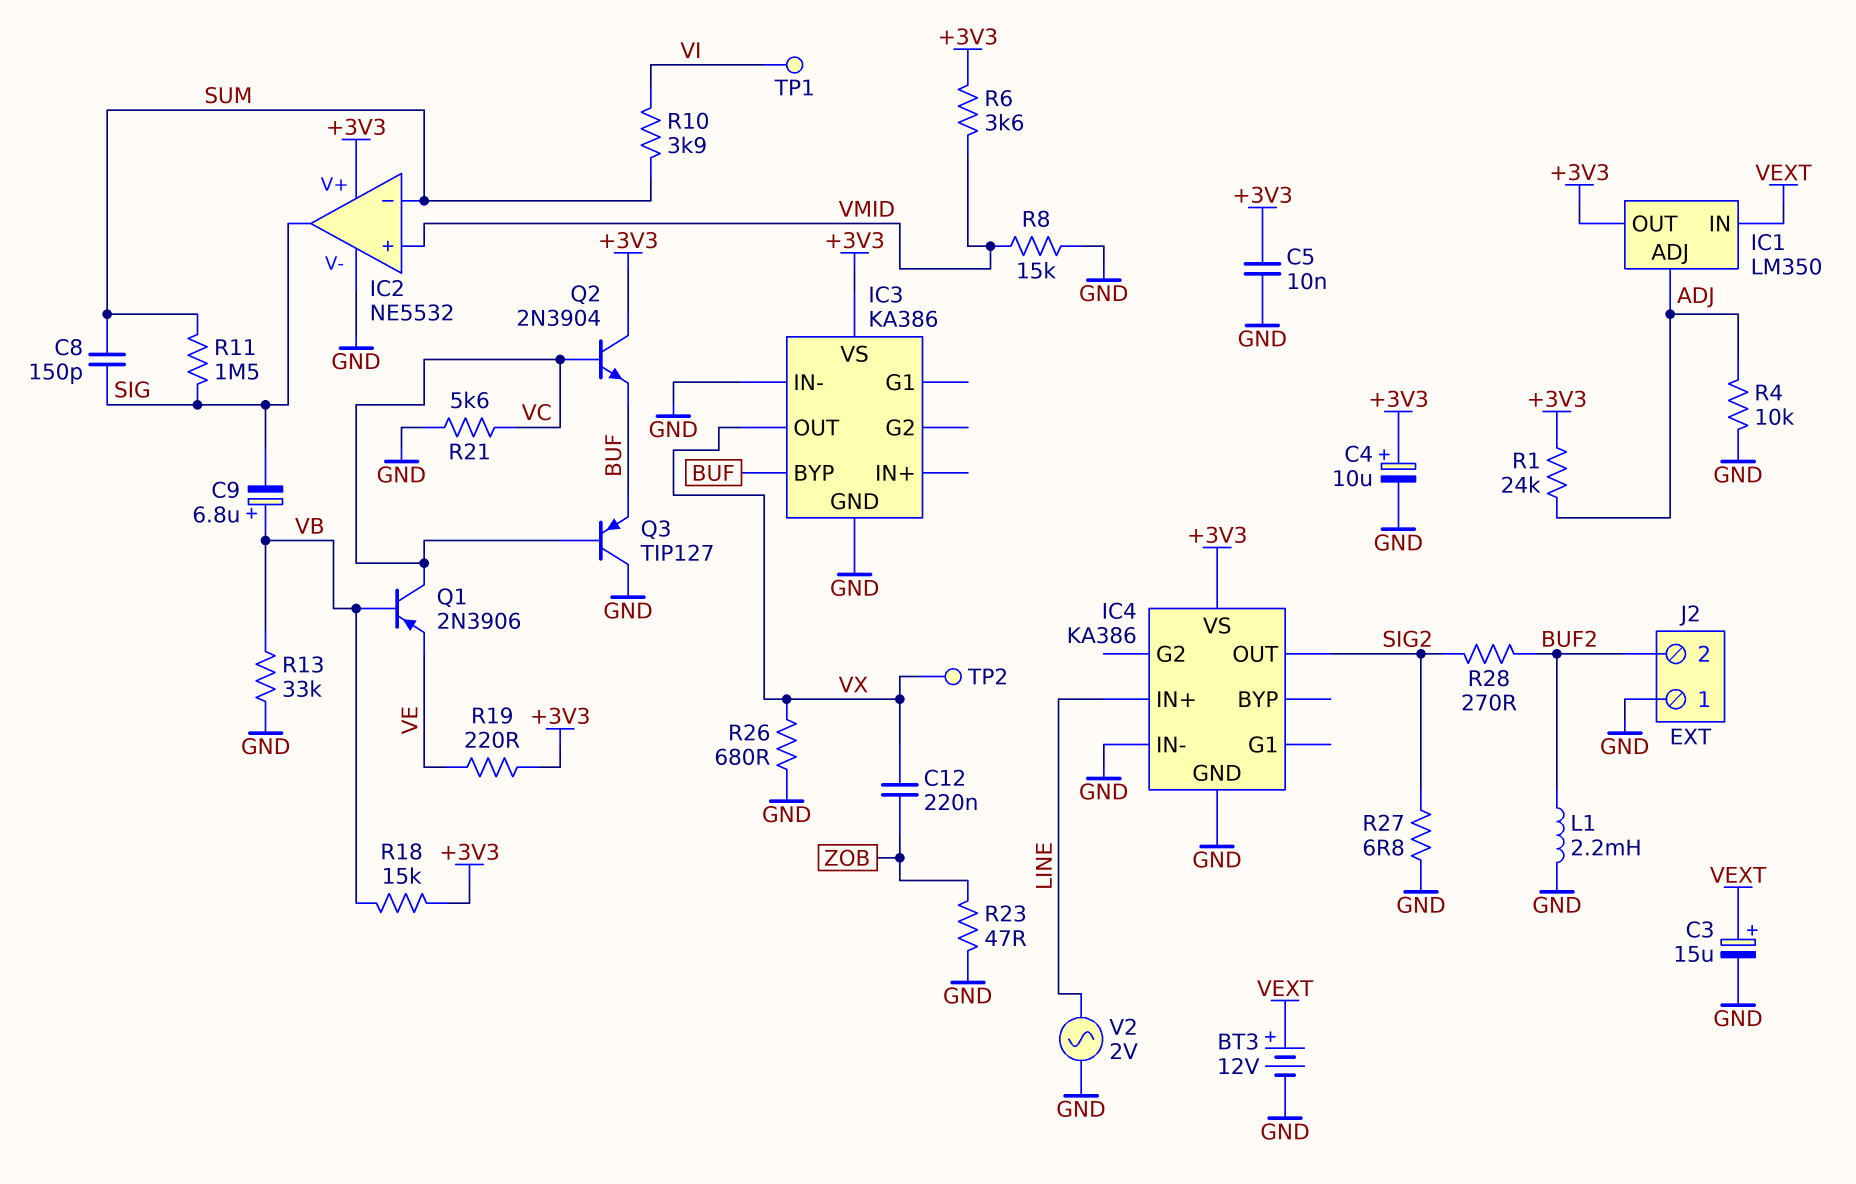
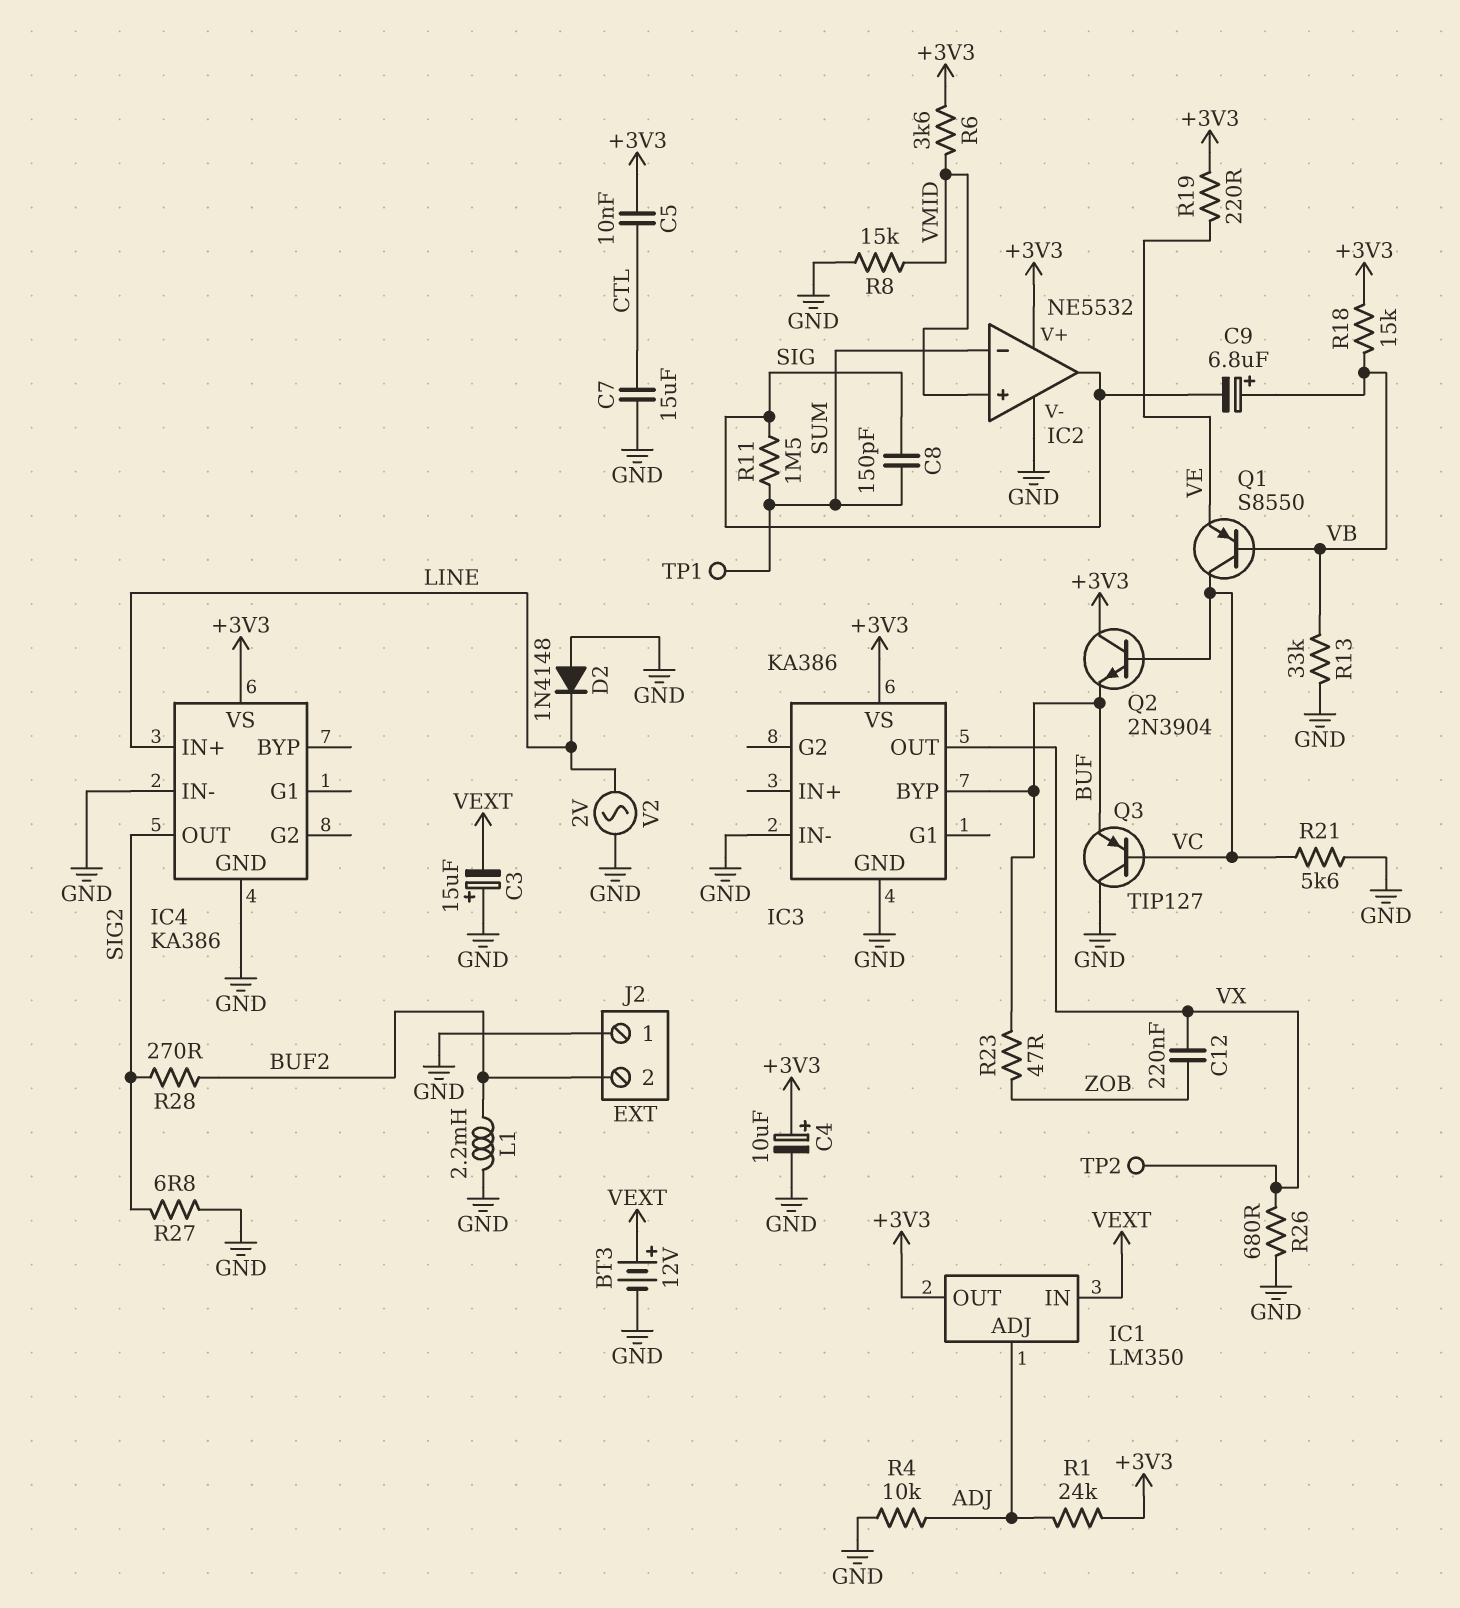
C3: 15uF (plus VEXT, minus GND) -> 15uF (plus GND, minus VEXT)
C5: 10nF (+3V3, GND) -> 10nF (+3V3, CTL)
C7: none -> 15uF (CTL, GND)
D2: none -> diode 1N4148 (A GND, K LINE)
Q1: PNP 2N3906 (B VB, C VC, E VE) -> PNP S8550 (B VB, C VC, E VE)
R10: 3.9k (SUM, VI) -> none
R23: 47 (GND, ZOB) -> 47 (BUF, ZOB)
TP1: test point (VI) -> test point (SUM)

